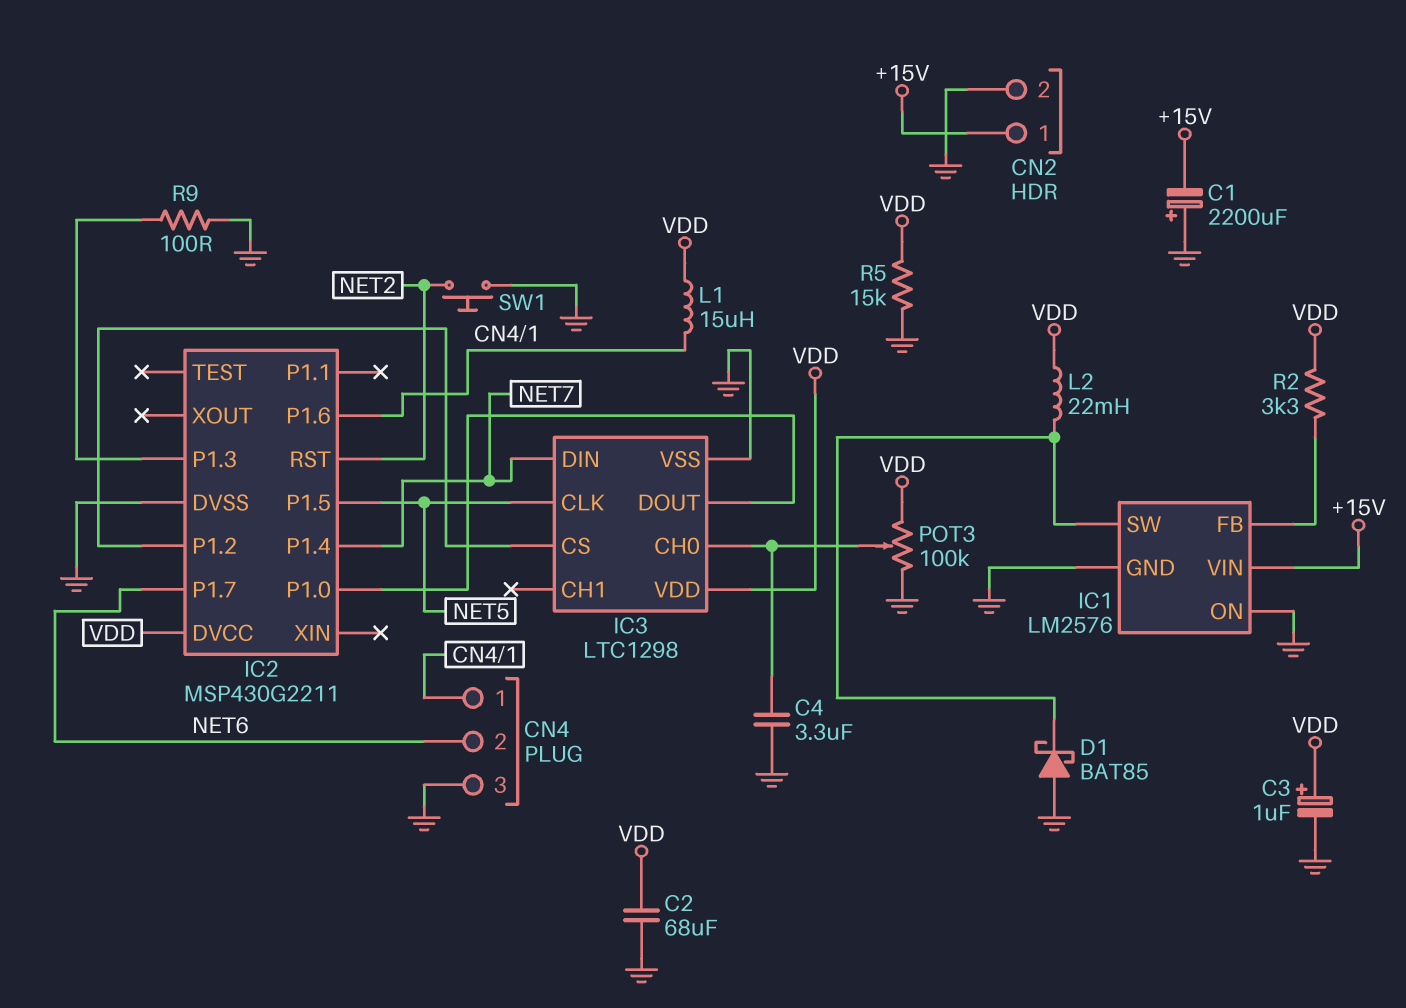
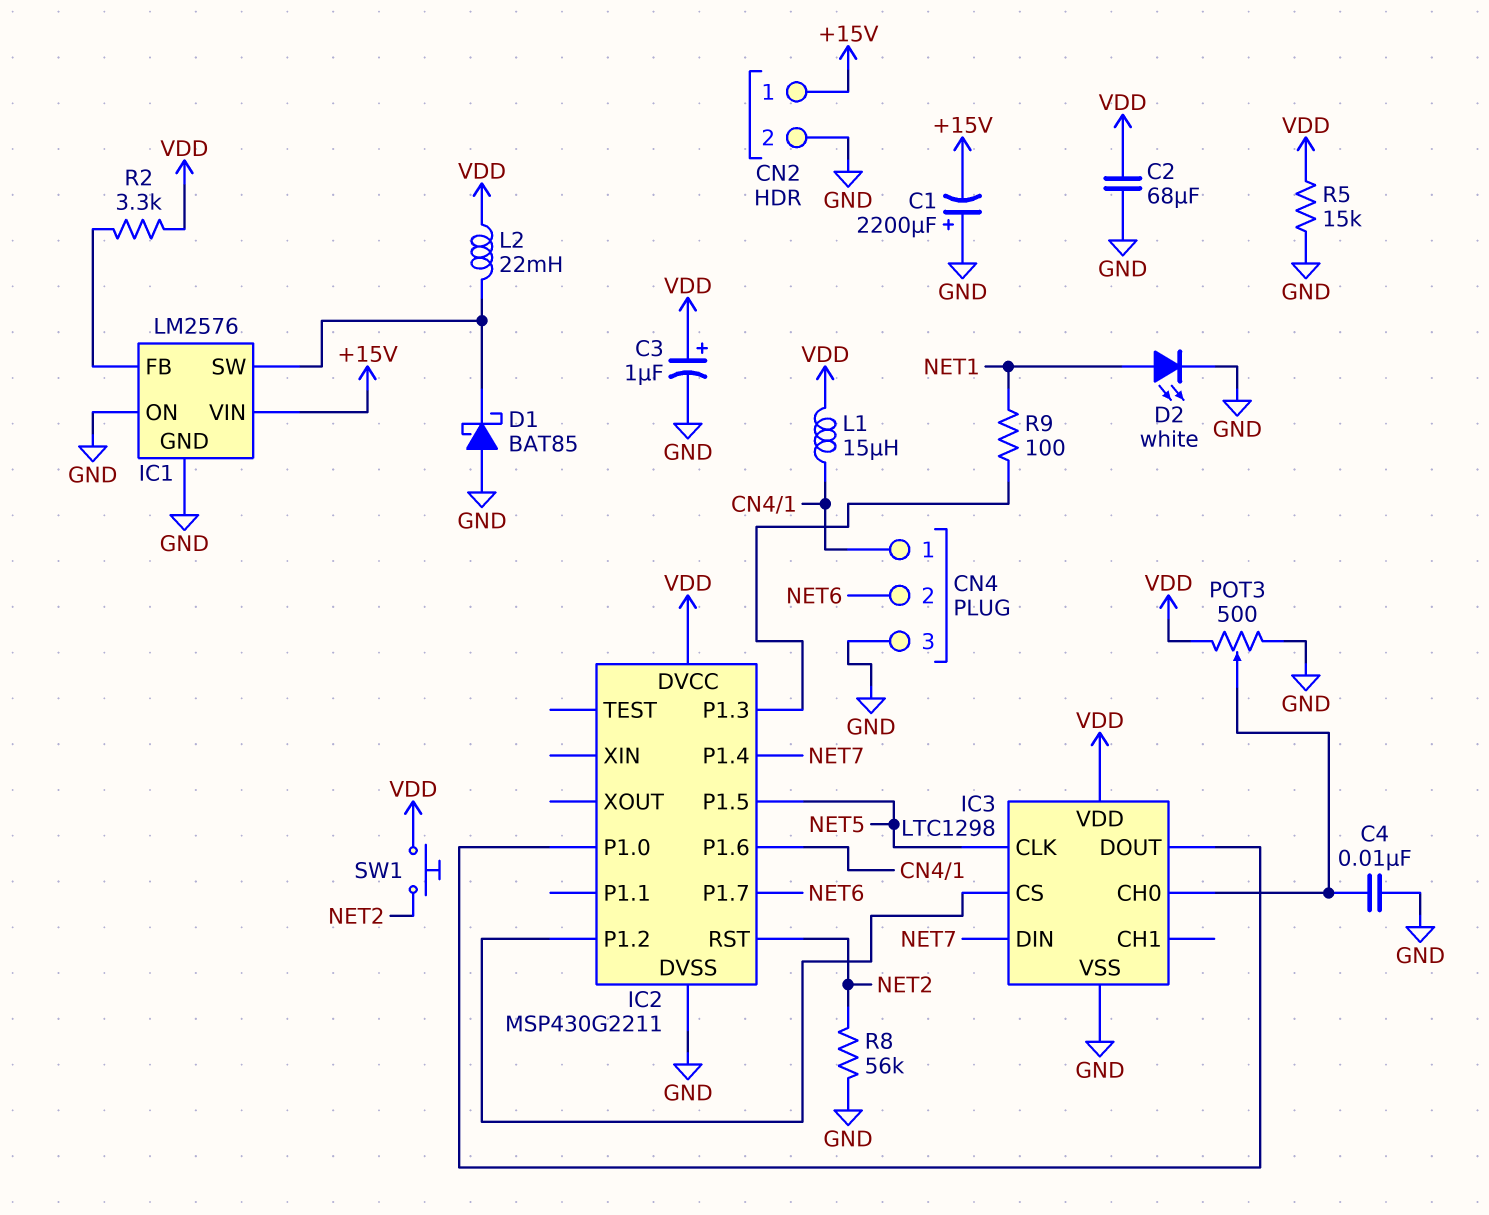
C4: 3.3uF (GND, IC3/CH0) -> 10nF (GND, IC3/CH0)
D2: none -> LED white (A NET1, K GND)
POT3: 100k (GND, VDD, wiper IC3/CH0) -> 500 (GND, VDD, wiper IC3/CH0)
R8: none -> 56k (GND, NET2)
R9: 100 (GND, IC2/P1.3) -> 100 (IC2/P1.3, NET1)
SW1: button (GND, NET2) -> button (NET2, VDD)

